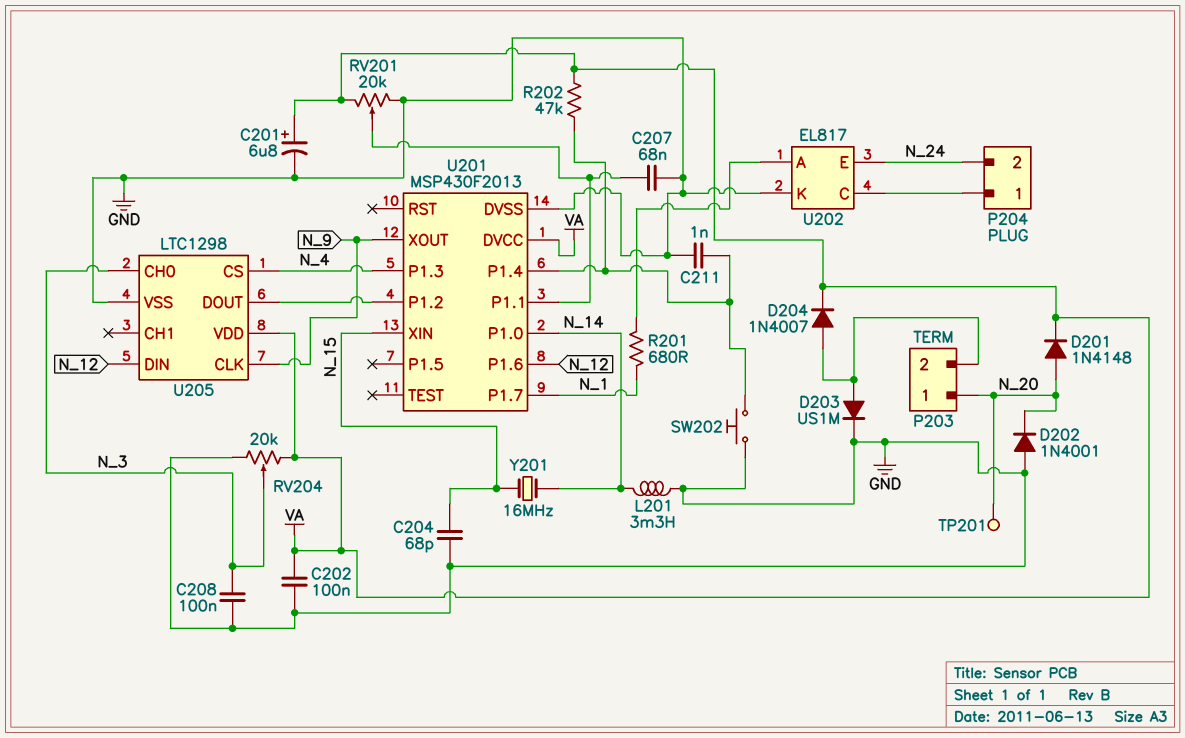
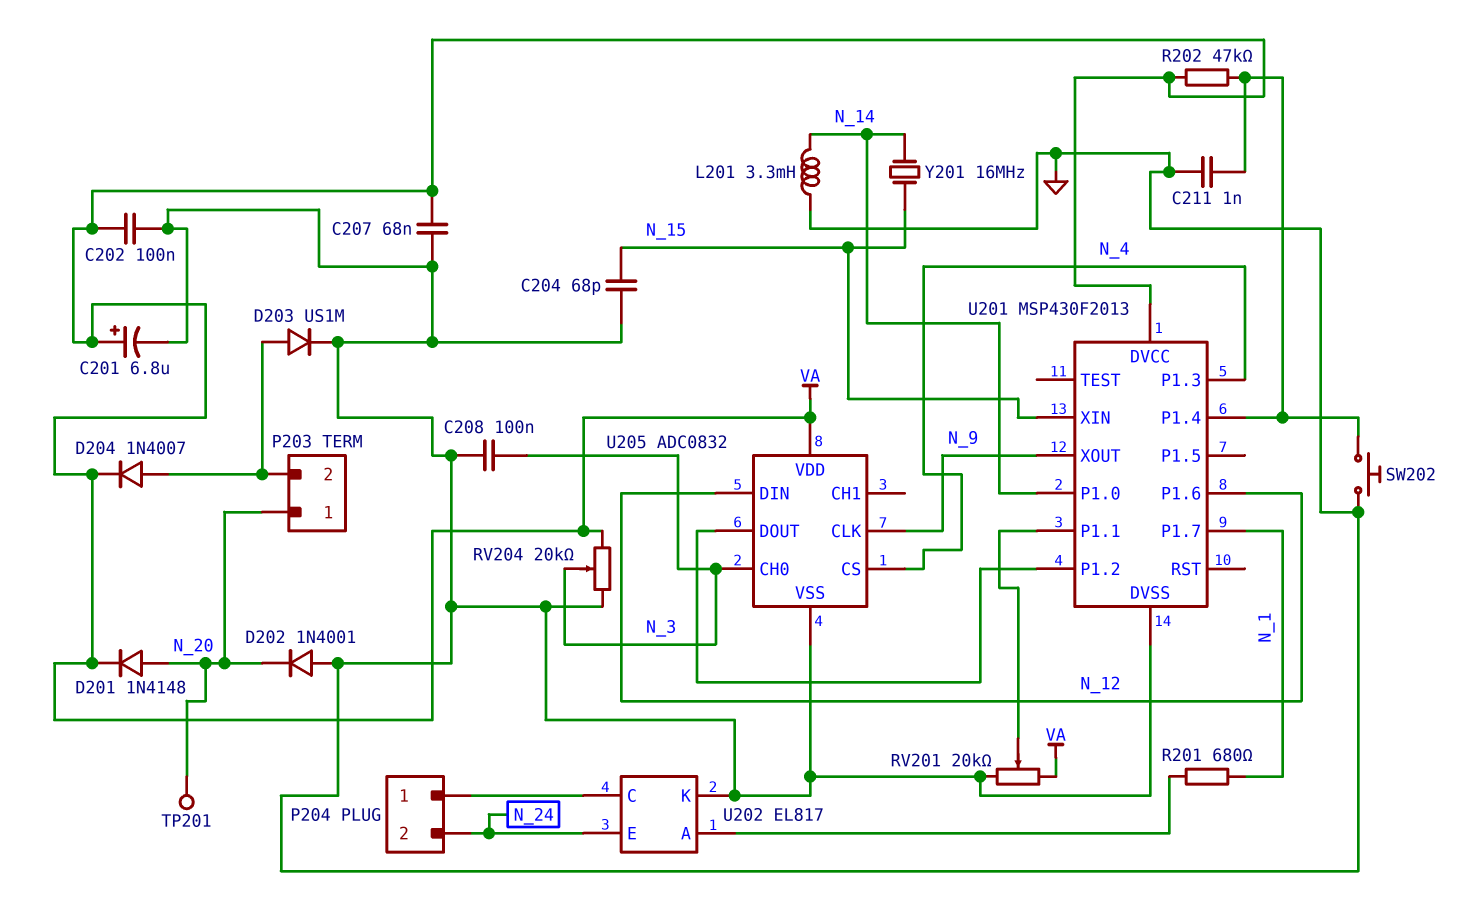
C207: 68nF (GND, U201/P1.1) -> 68nF (GND, VA)
U205: LTC1298 -> ADC0832

